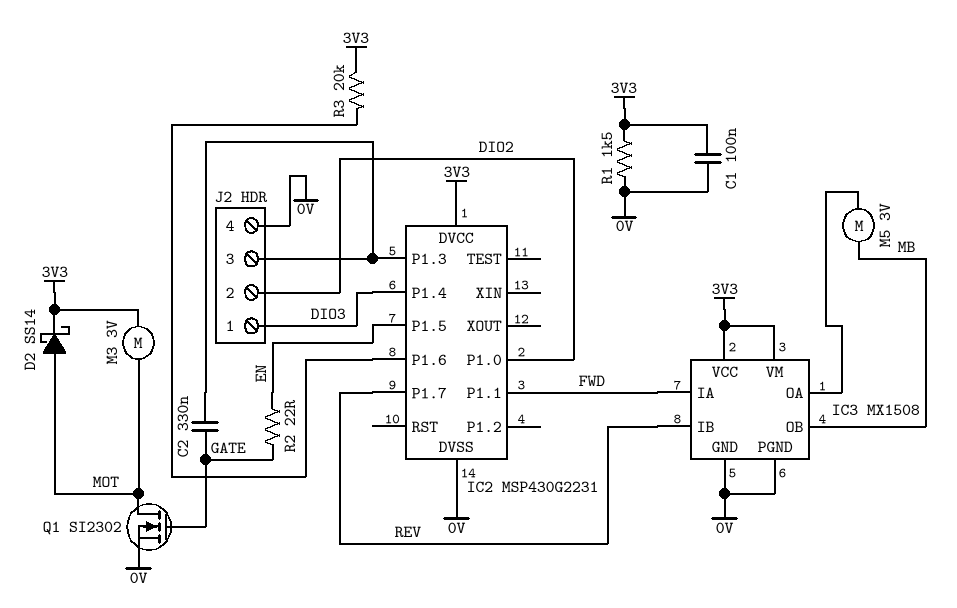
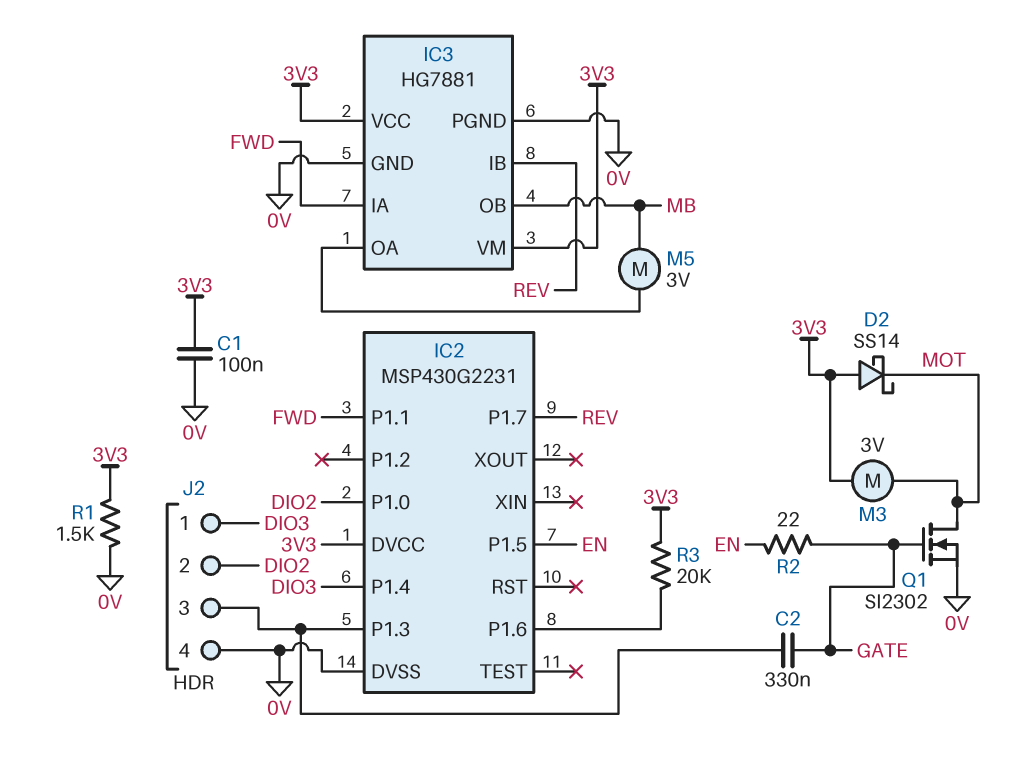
D2: schottky SS14 (A MOT, K 3V3) -> schottky SS14 (A 3V3, K MOT)
IC3: MX1508 -> HG7881

